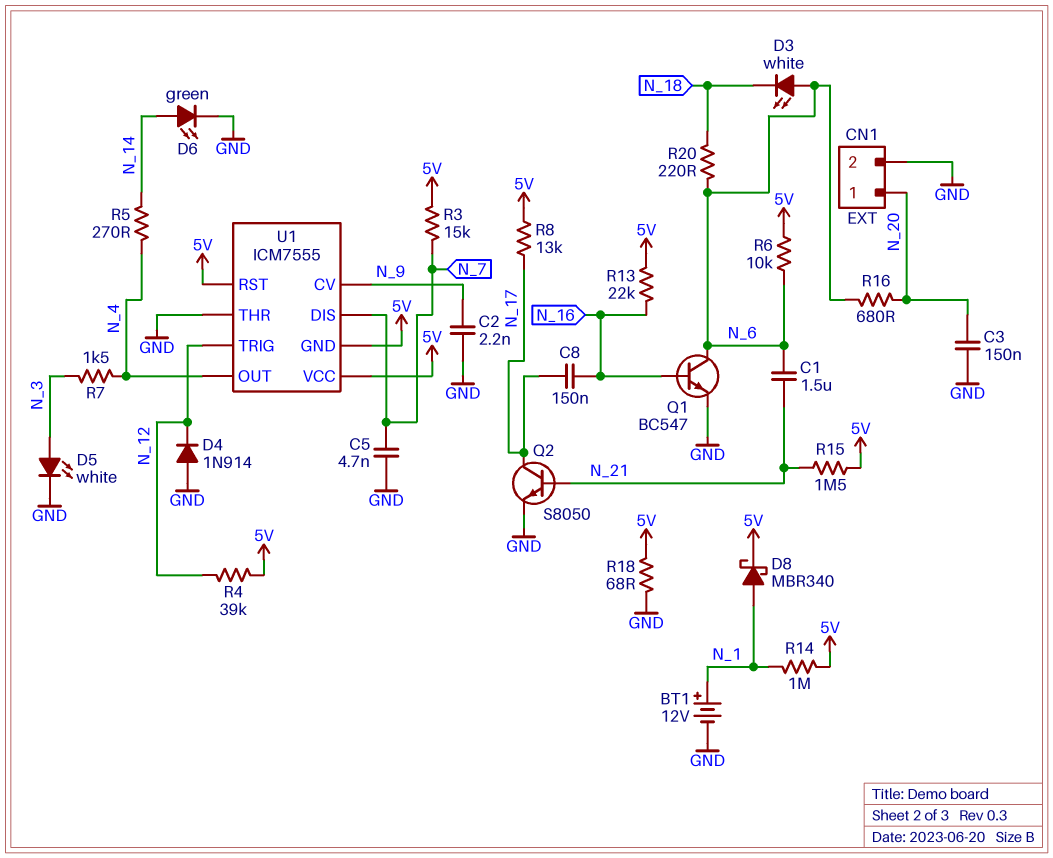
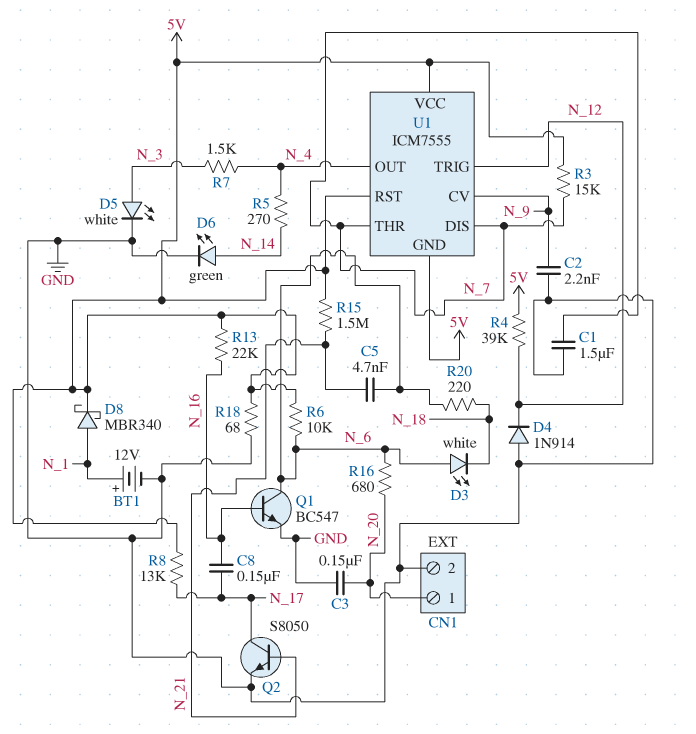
C1: 1.5uF (N_6, N_21) -> 1.5uF (GND, N_7)
C5: 4.7nF (GND, N_7) -> 4.7nF (N_6, N_21)
R14: 1M (5V, N_1) -> none
U1 pin THR: GND -> N_7

